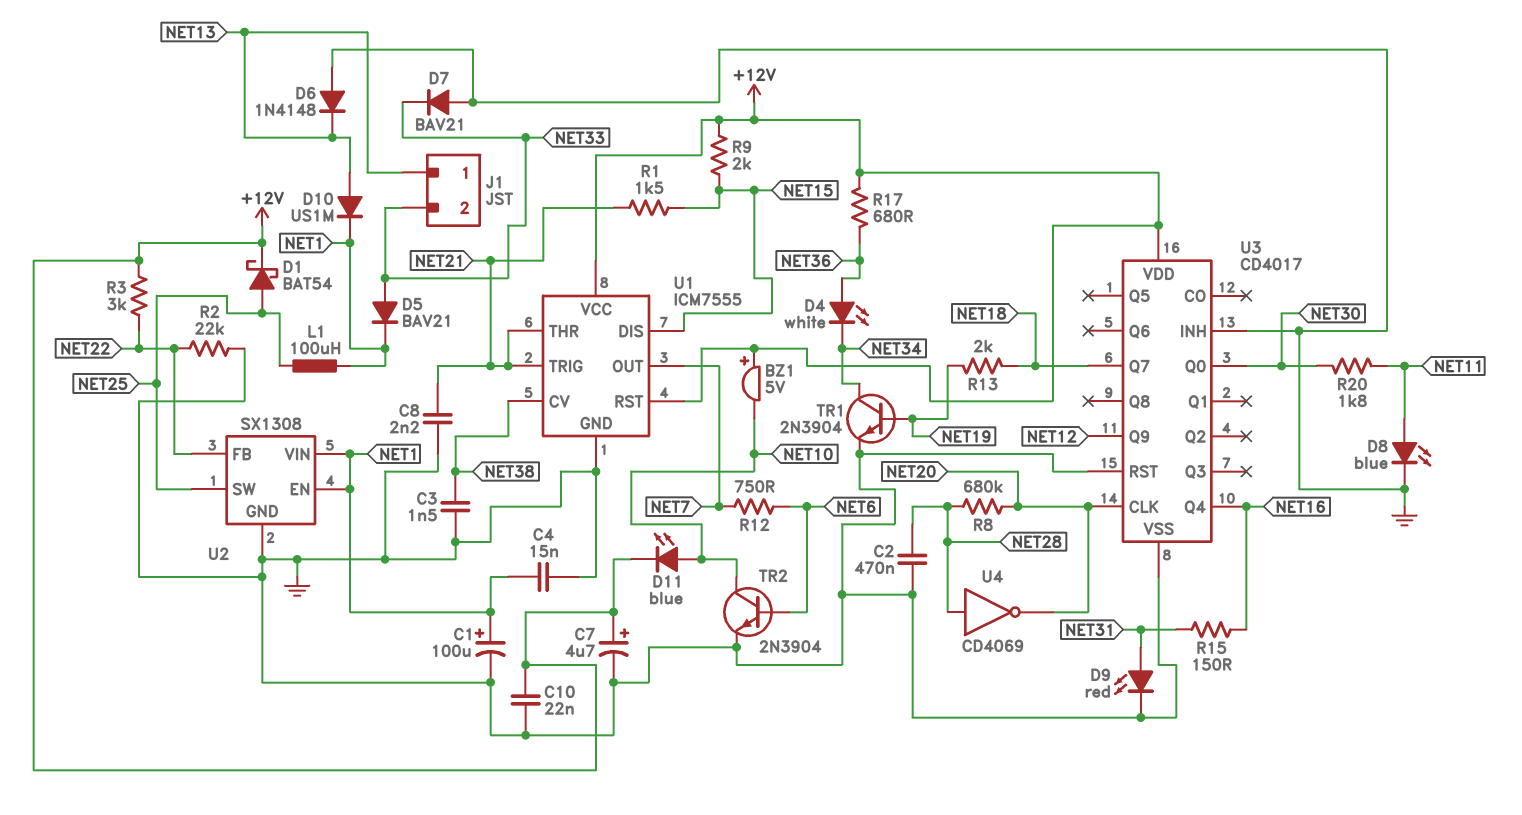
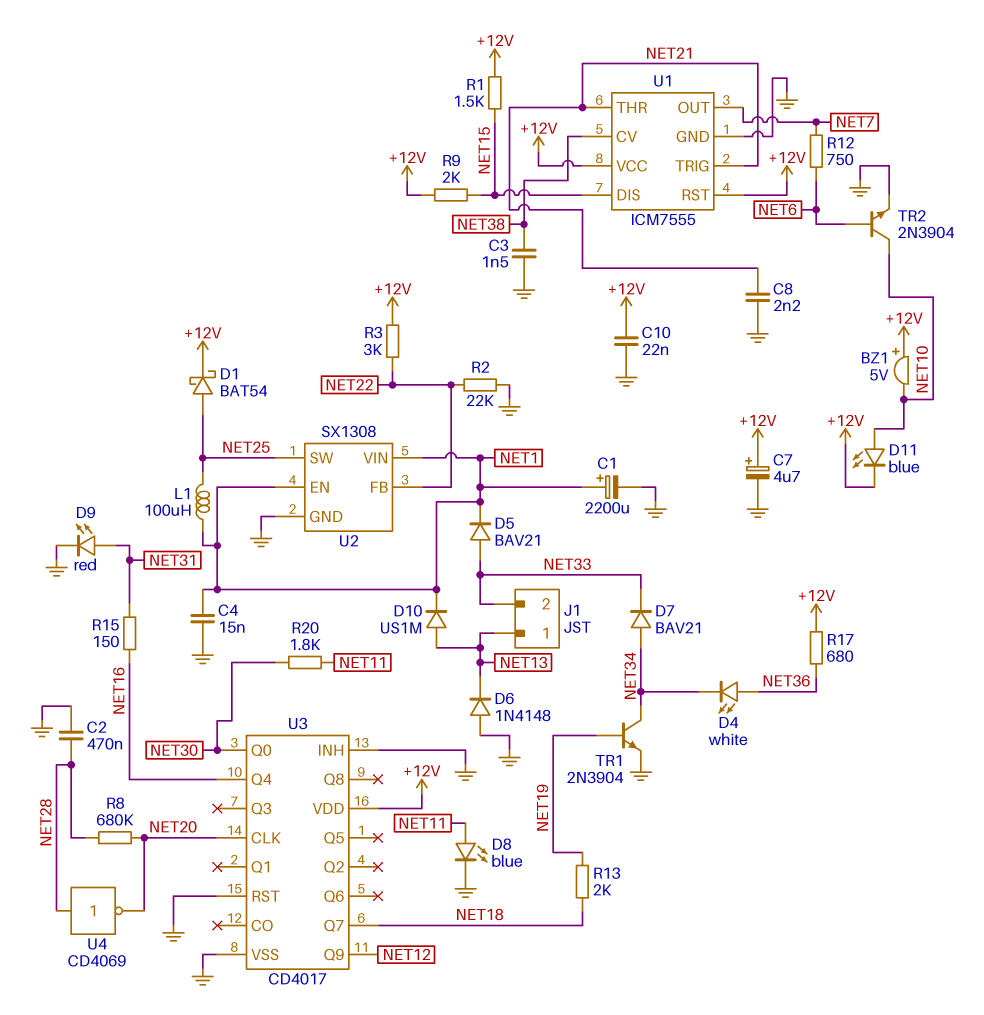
C1: 100uF (plus NET1, minus GND) -> 2200uF (plus NET1, minus GND)
D7: diode BAV21 (A GND, K NET33) -> diode BAV21 (A NET34, K NET33)
R1: 1.5k (NET15, NET21) -> 1.5k (+12V, NET15)

